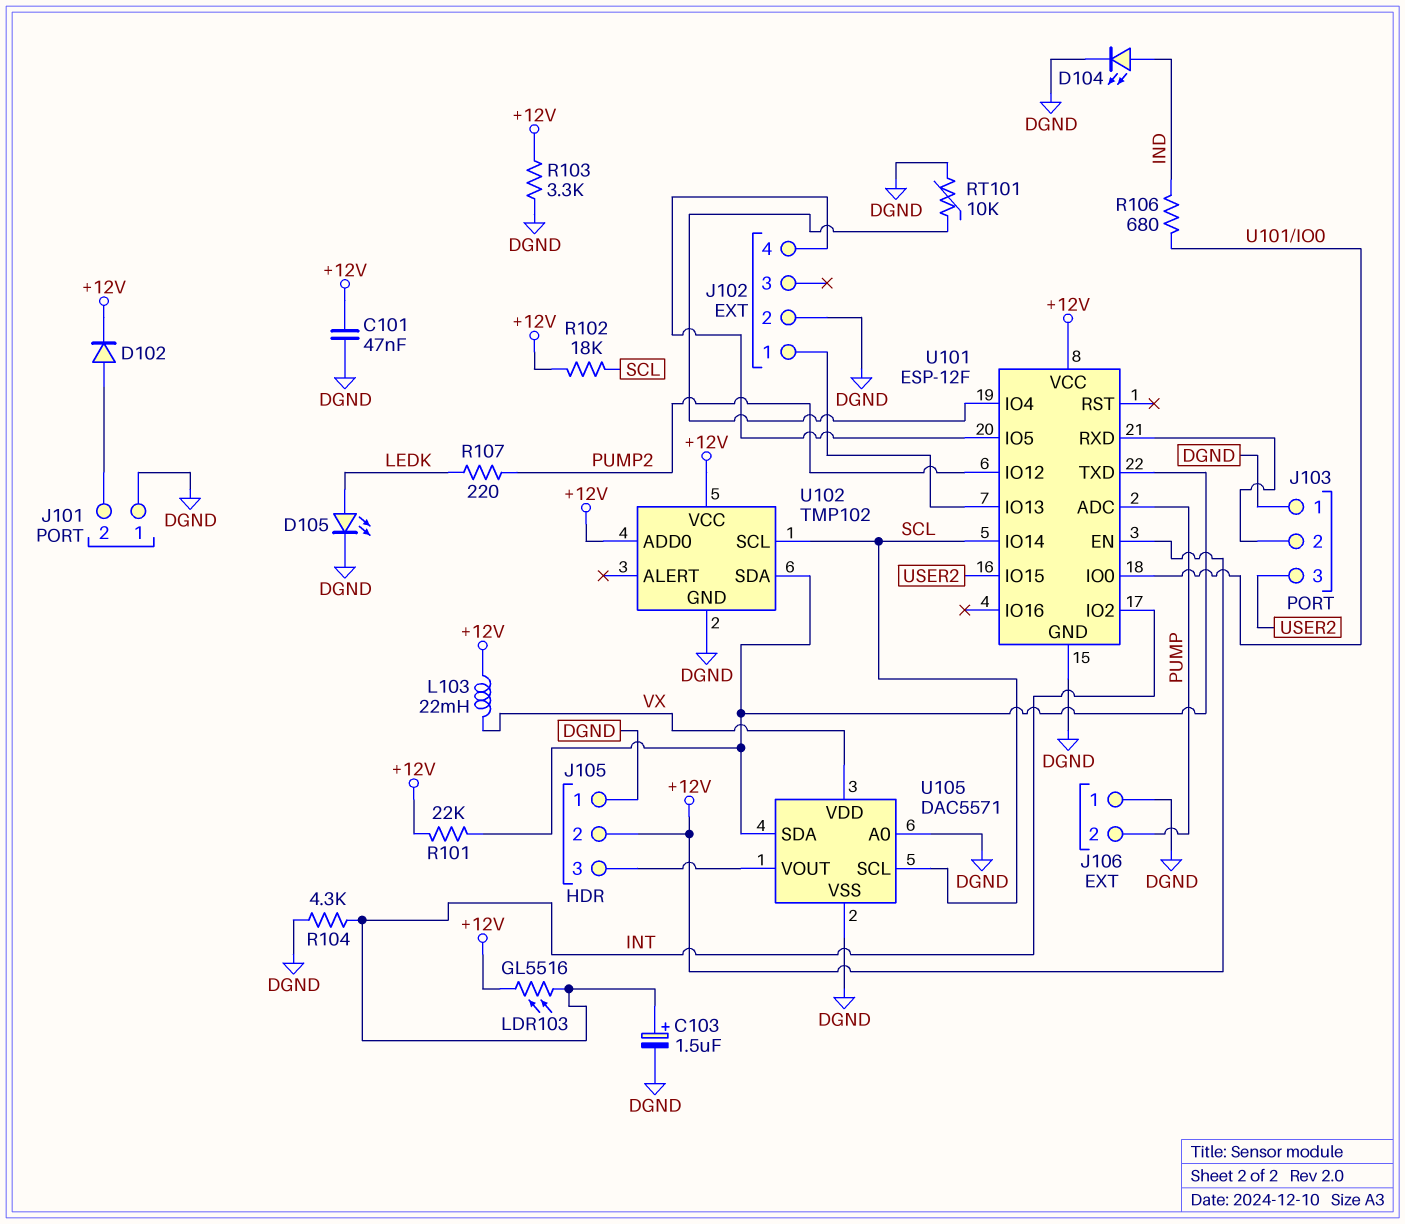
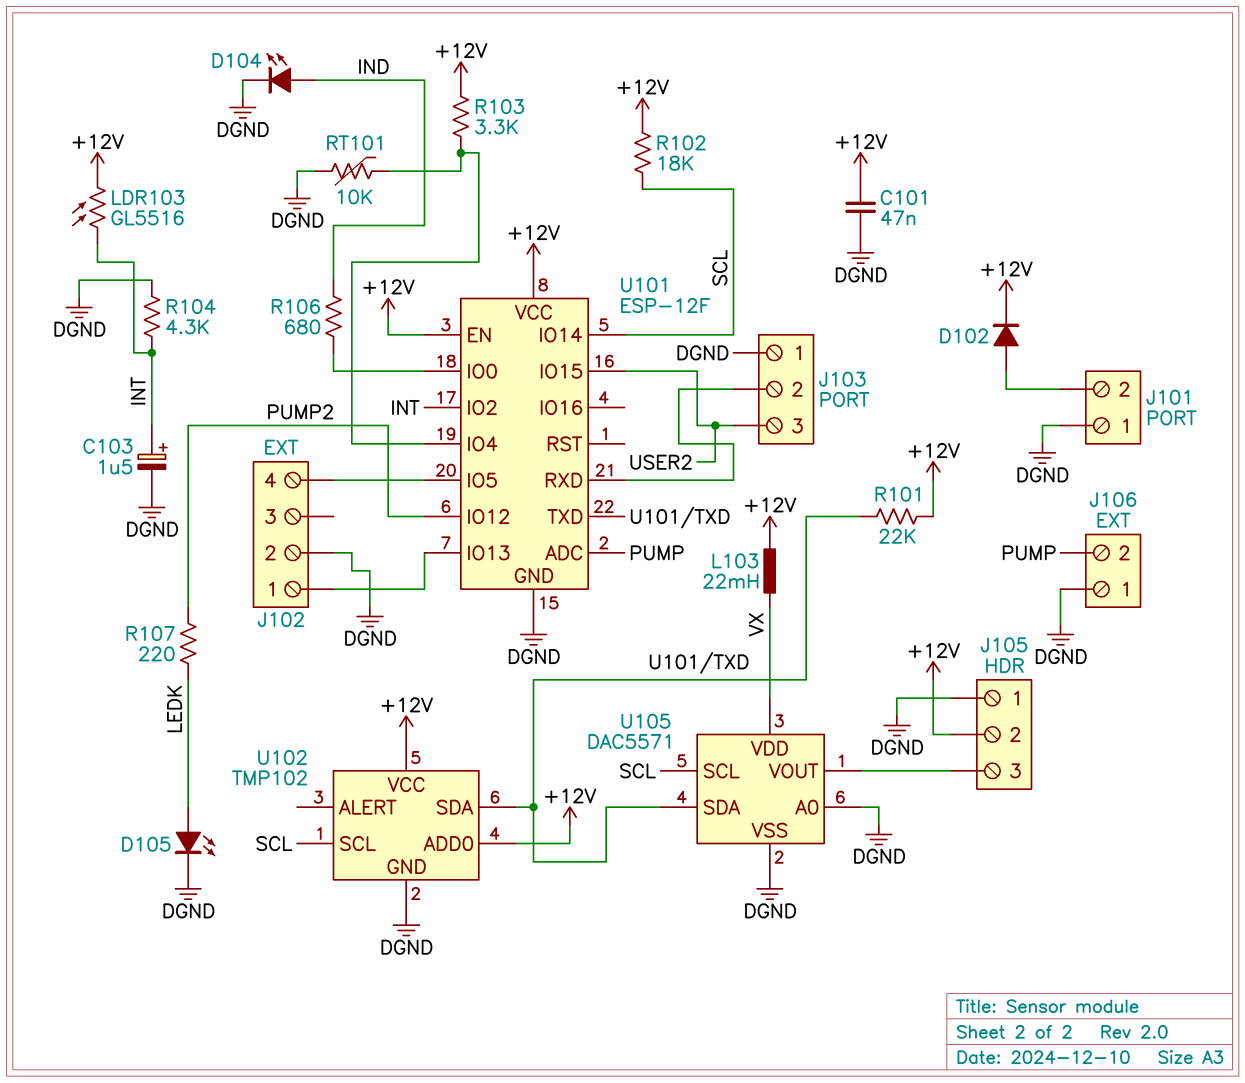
R103: 3.3k (+12V, DGND) -> 3.3k (+12V, U101/IO4)

